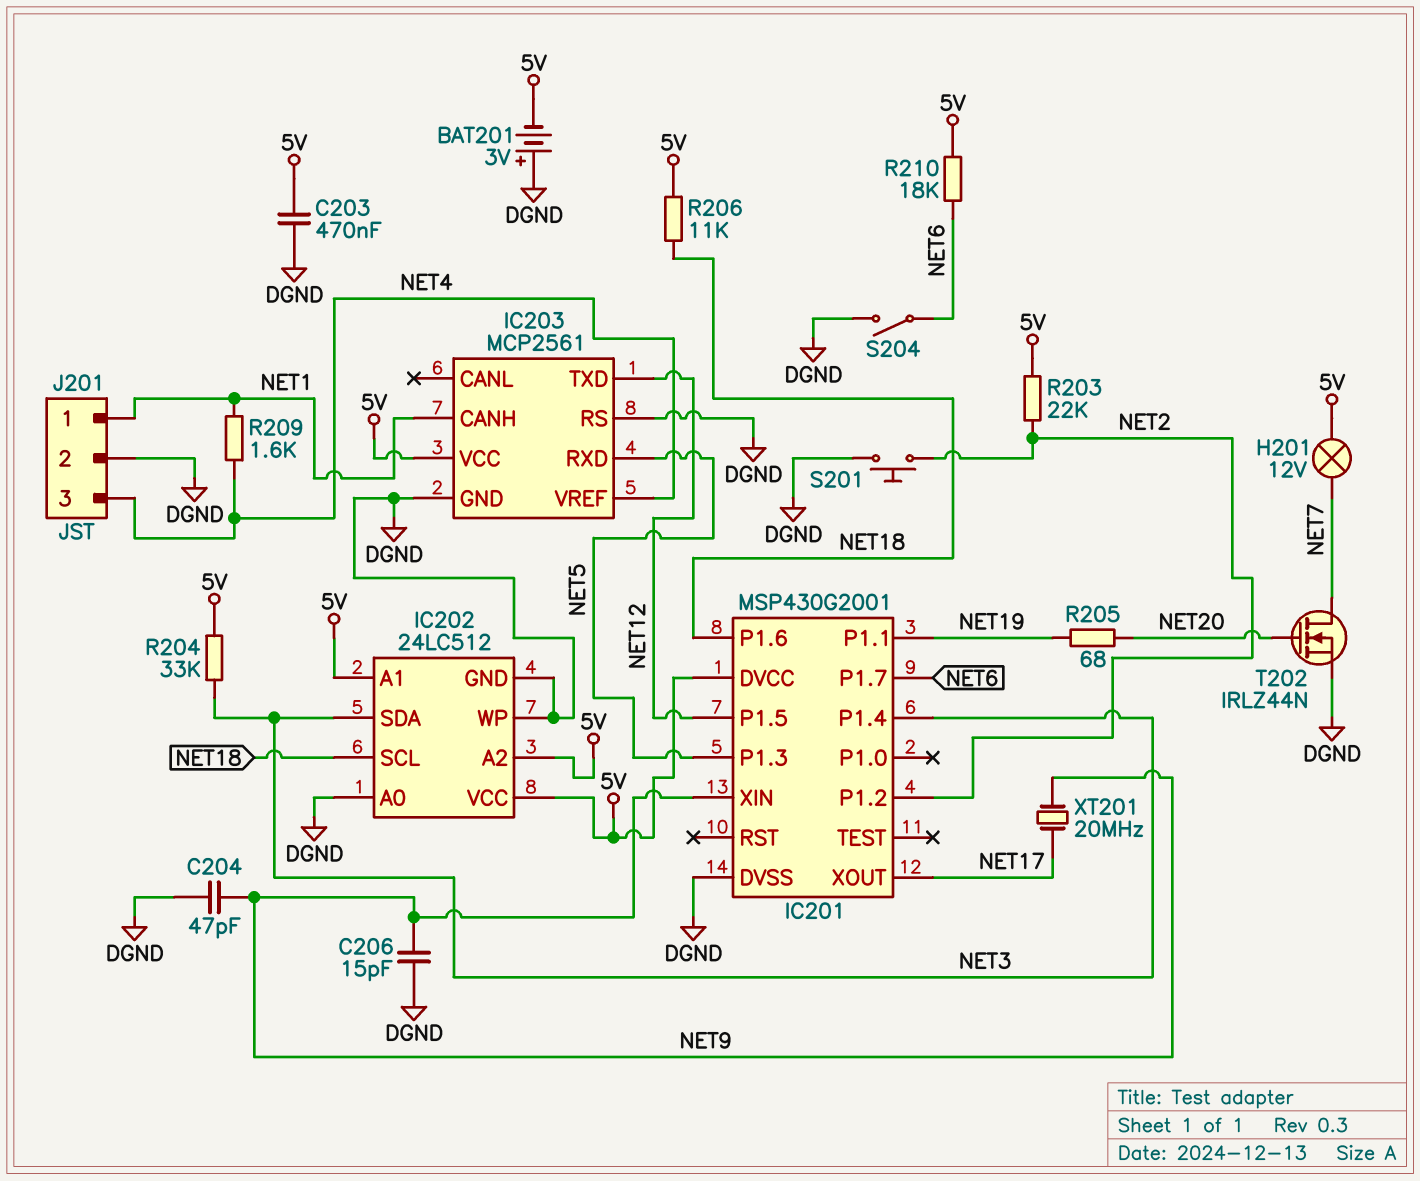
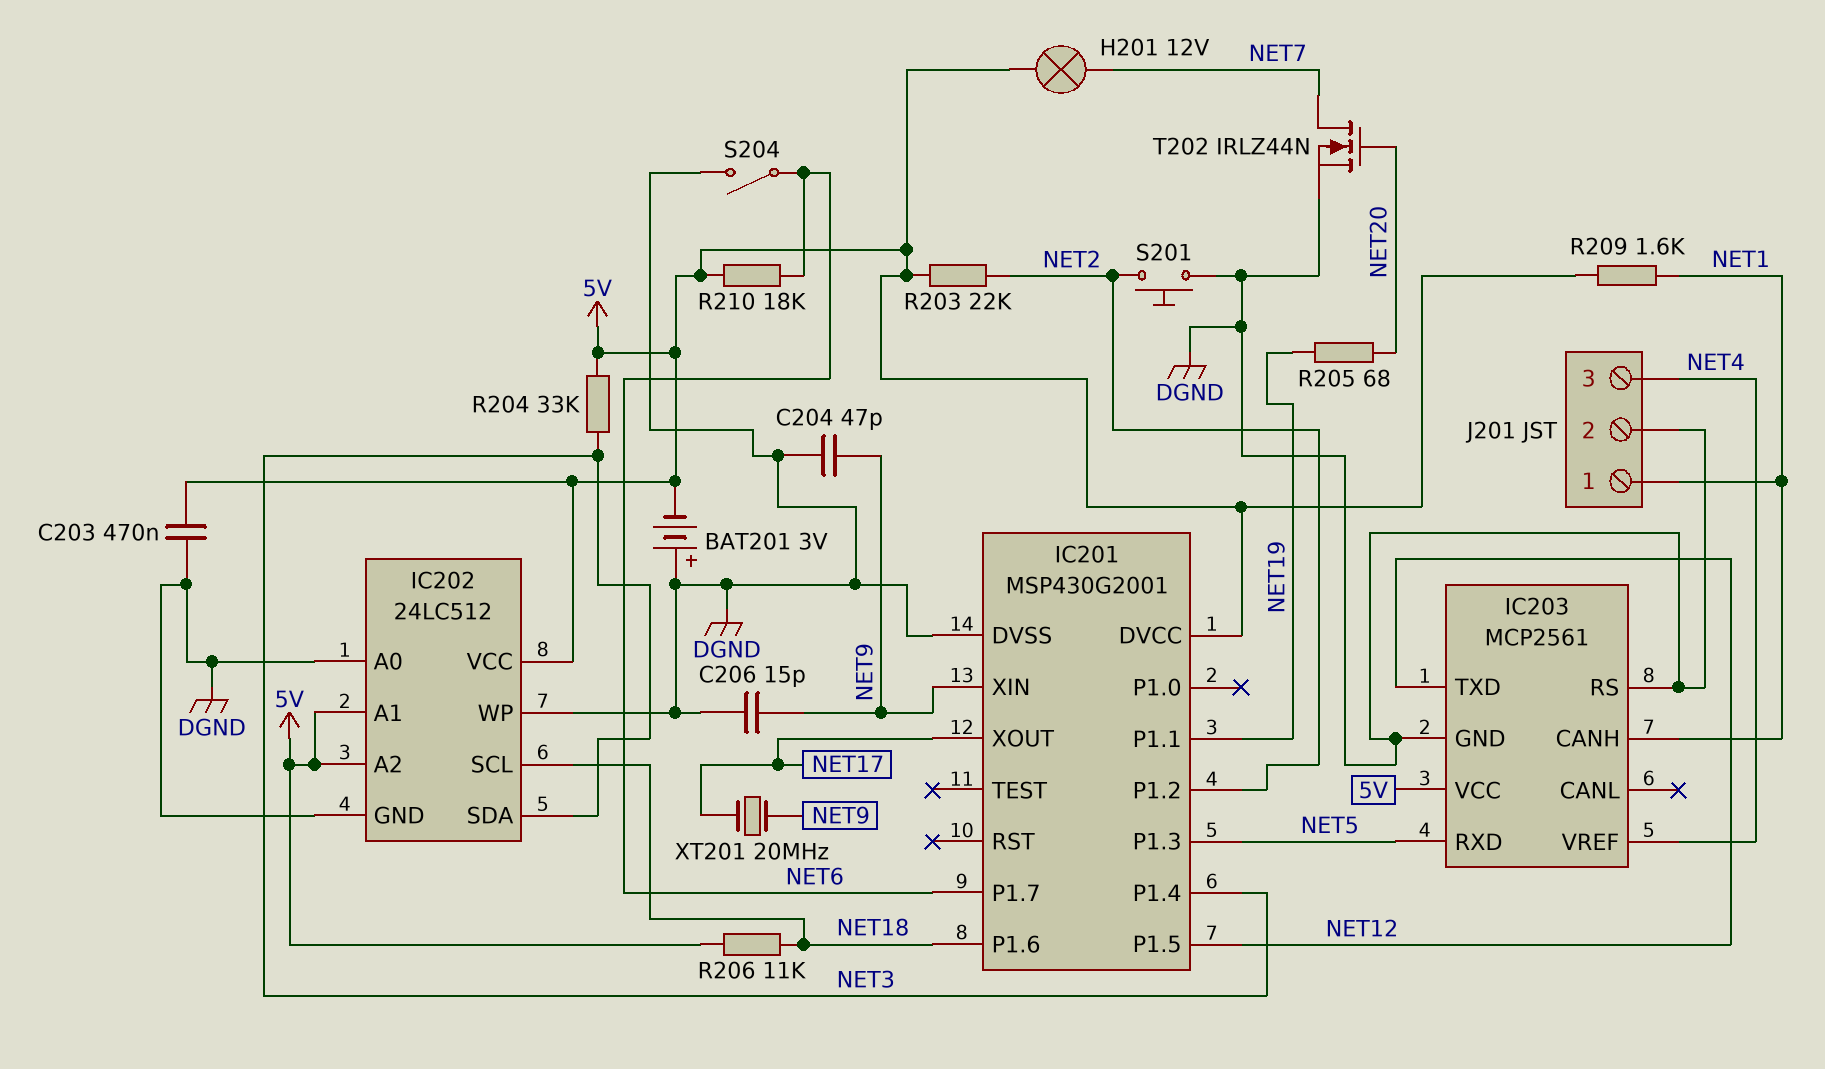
R209: 1.6k (NET1, NET4) -> 1.6k (5V, NET1)

